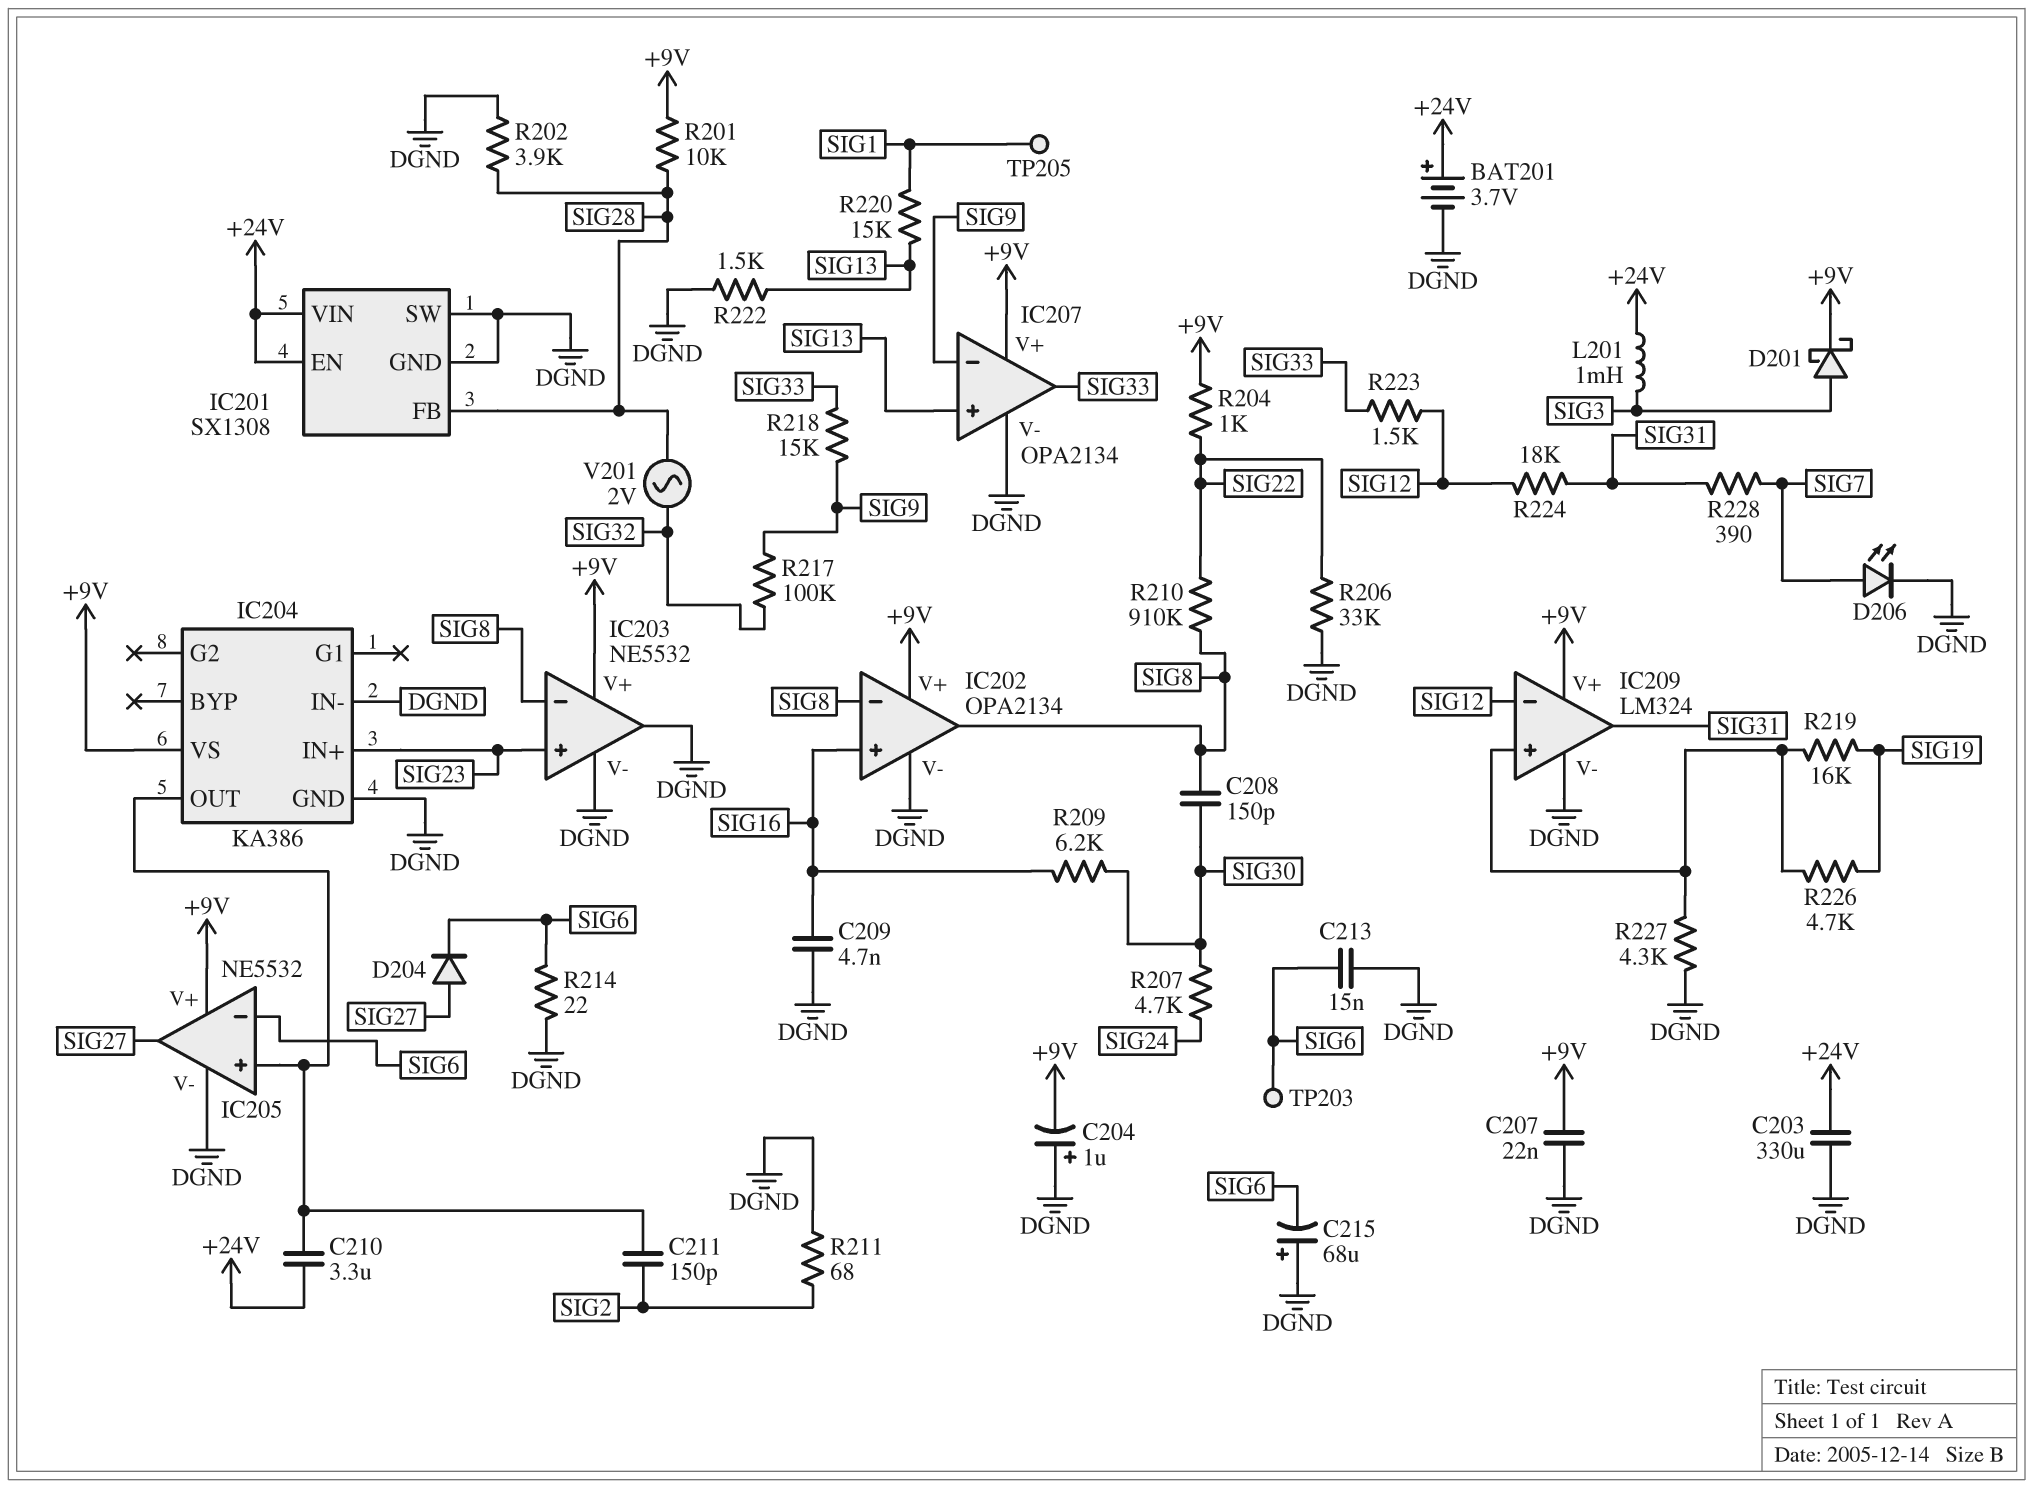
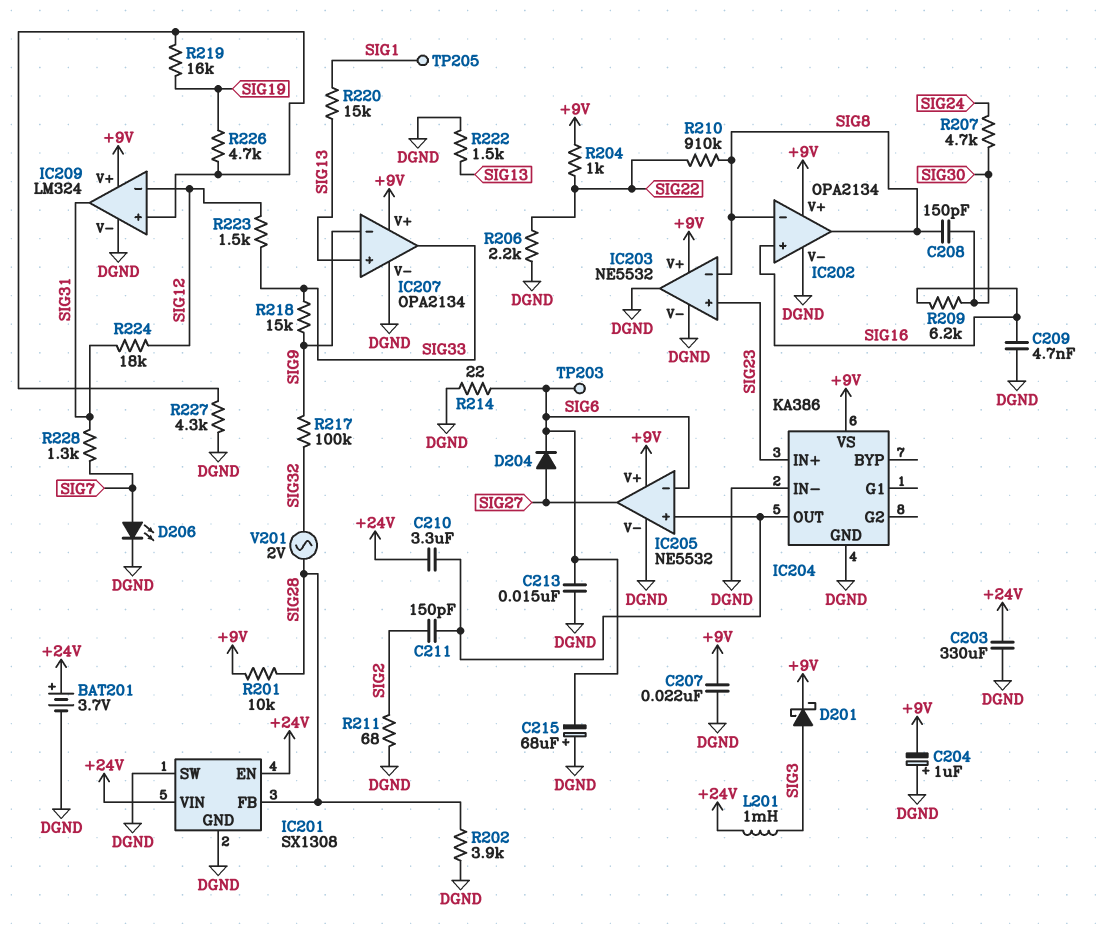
R206: 33k (DGND, SIG22) -> 2.2k (DGND, SIG22)
R228: 390 (SIG7, SIG31) -> 1.3k (SIG7, SIG31)

